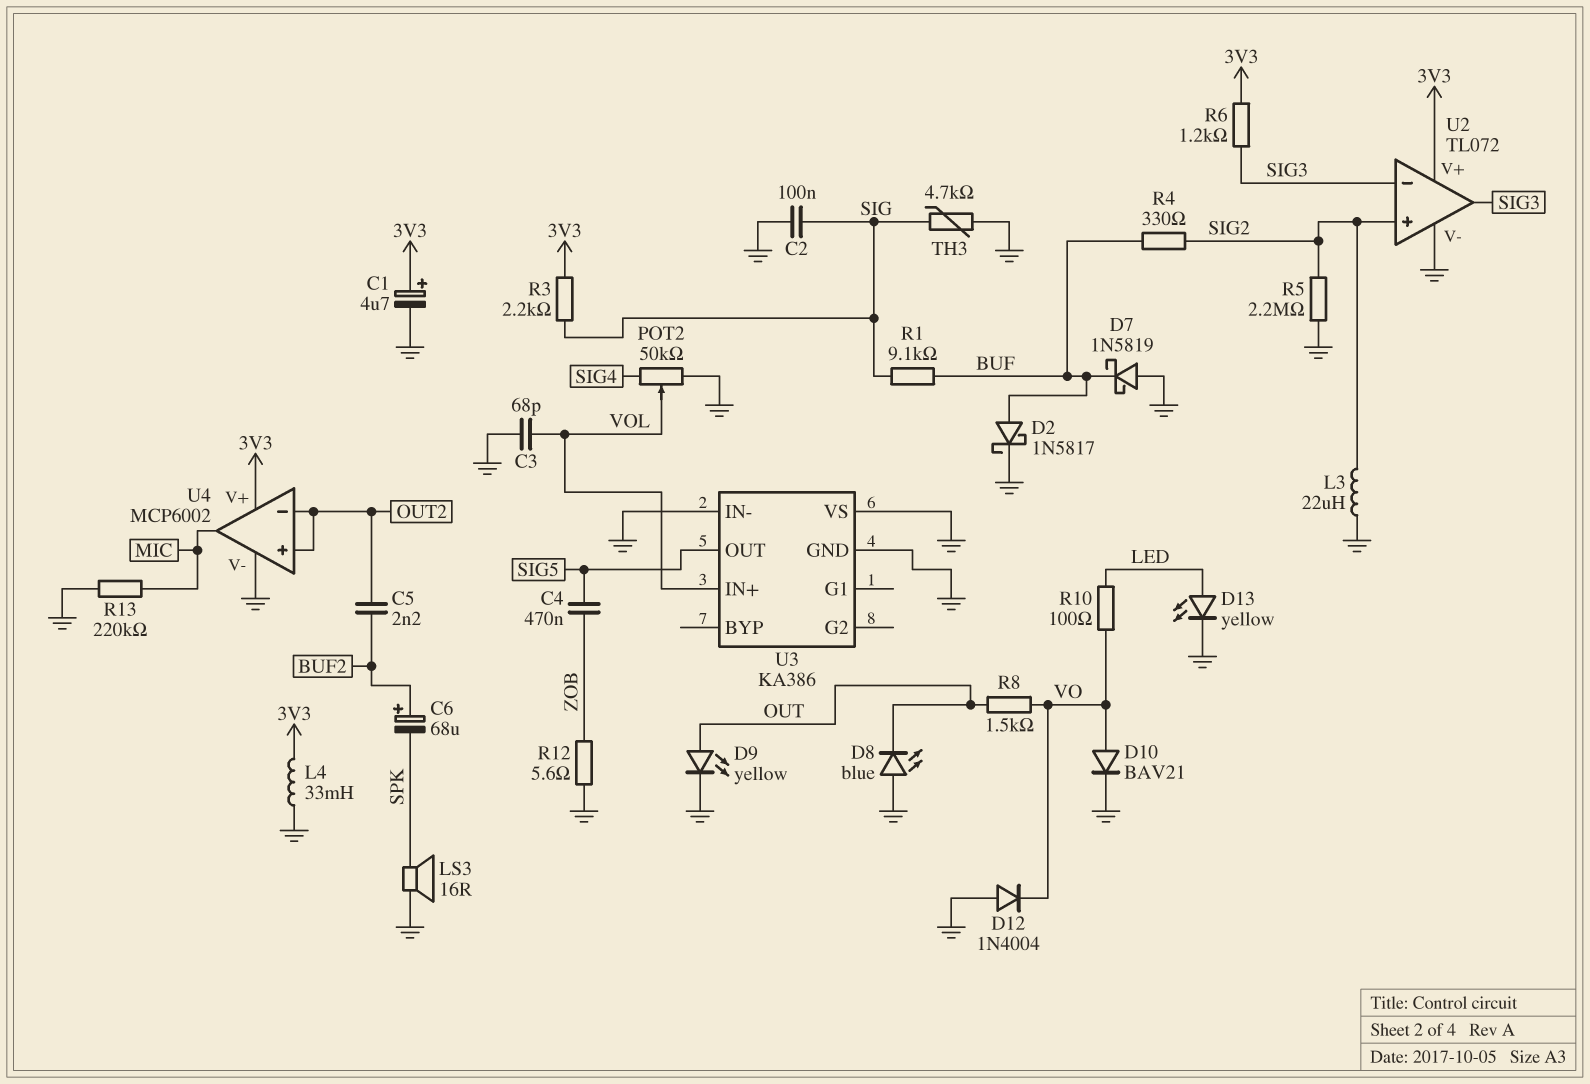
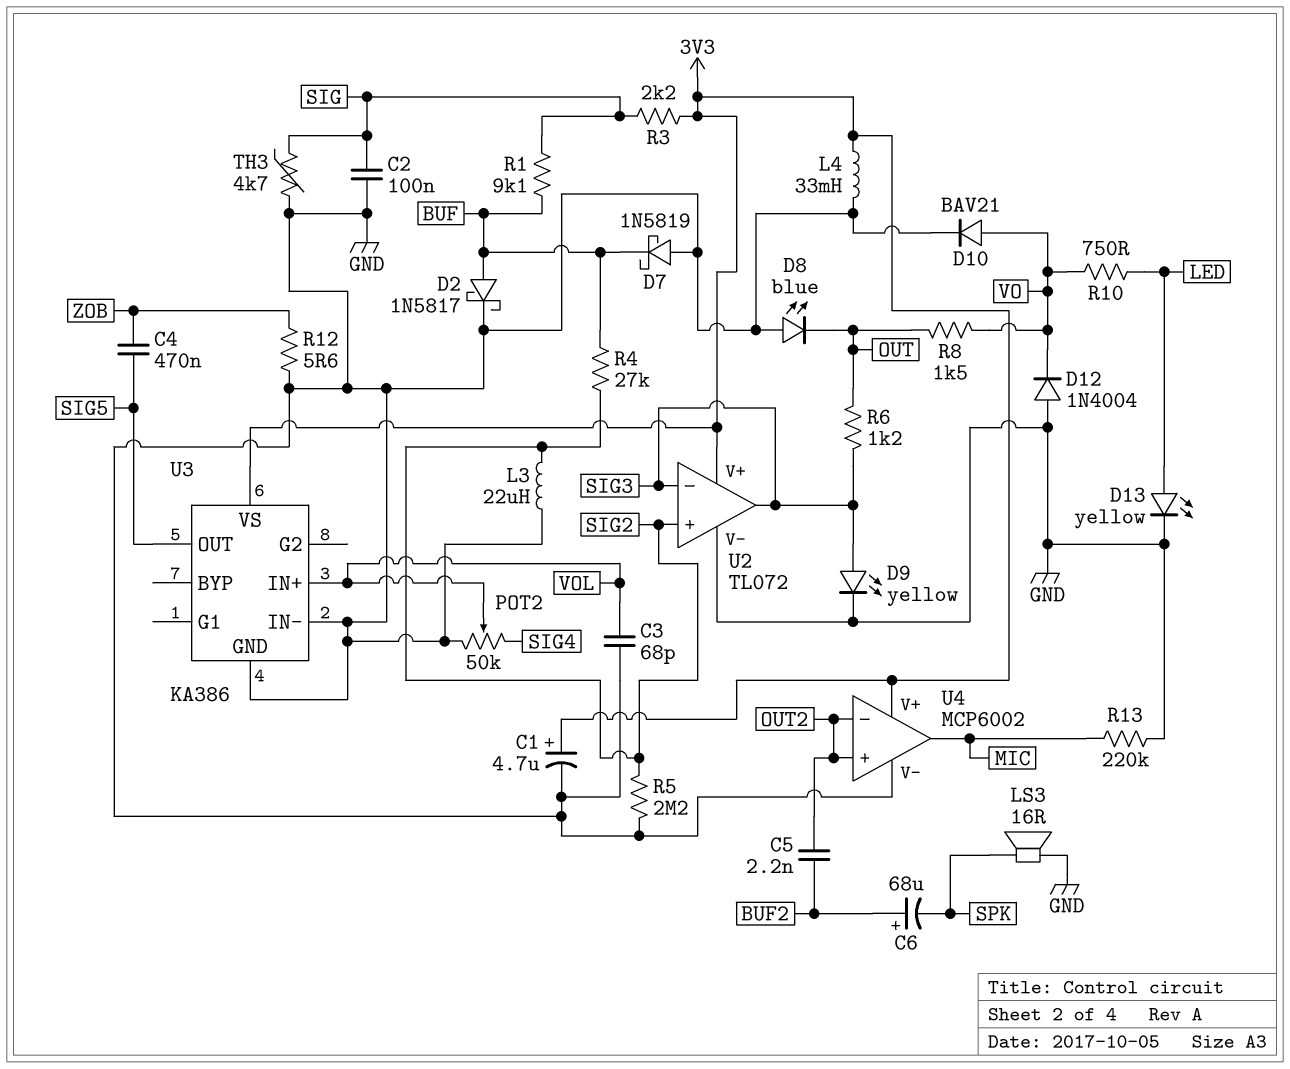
D9: LED yellow (A OUT, K GND) -> LED yellow (A SIG3, K GND)
R4: 330 (BUF, SIG2) -> 27k (BUF, SIG2)
R6: 1.2k (3V3, SIG3) -> 1.2k (OUT, SIG3)
R10: 100 (LED, VO) -> 750 (LED, VO)
U3 pin VS: GND -> 3V3

